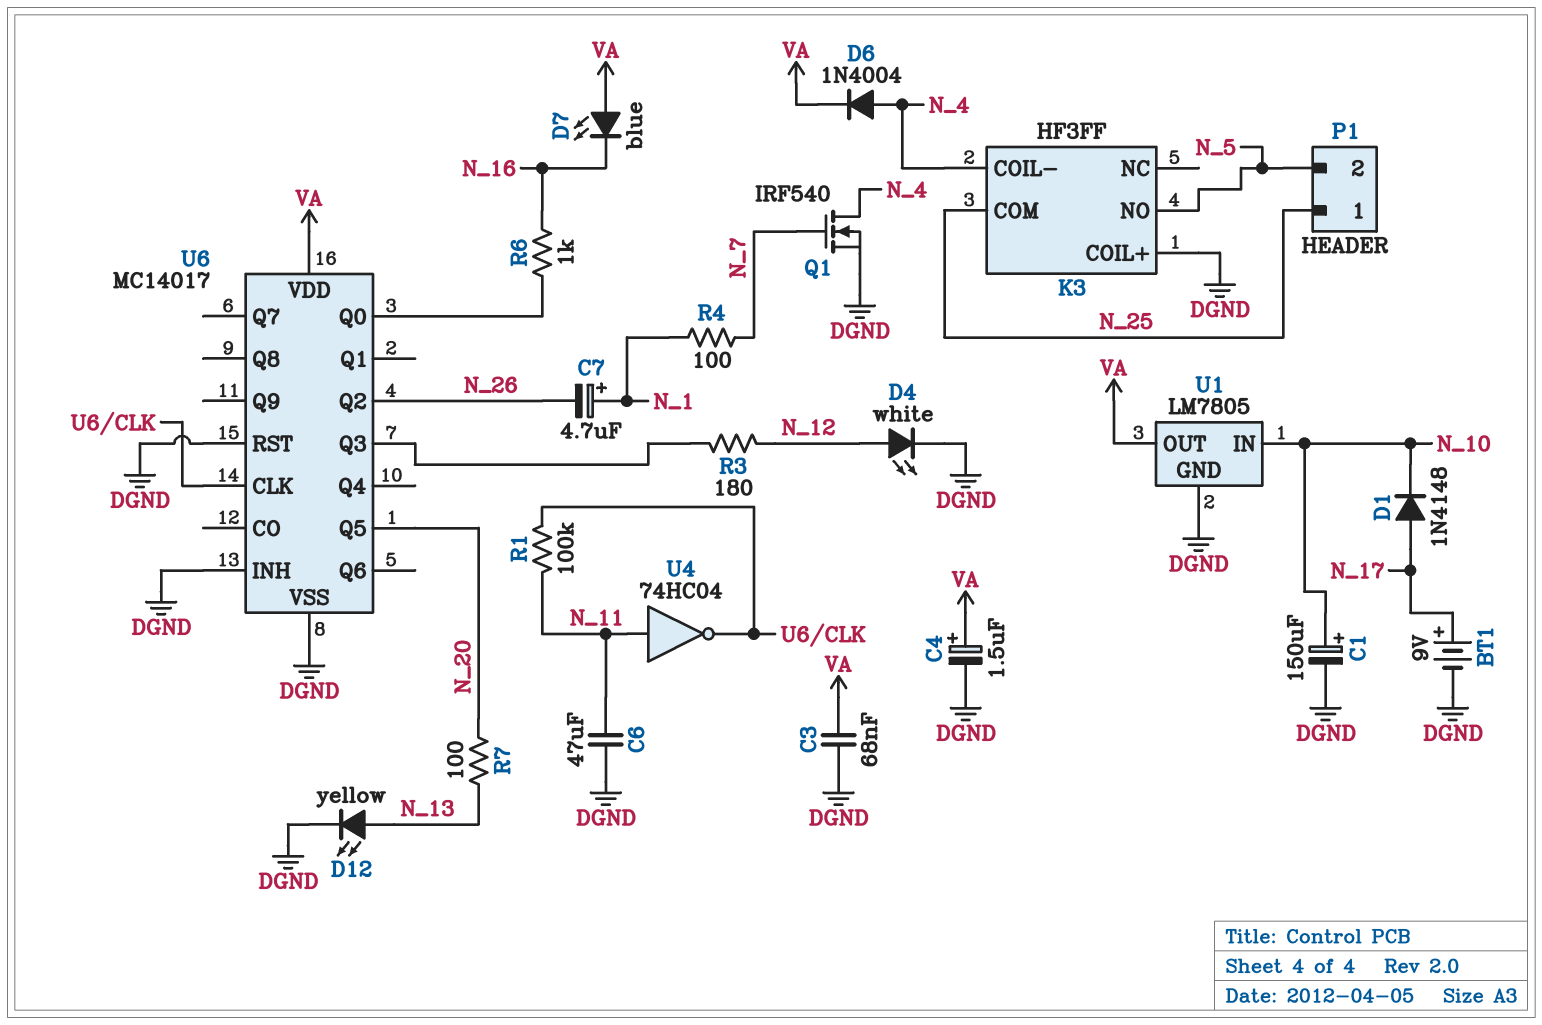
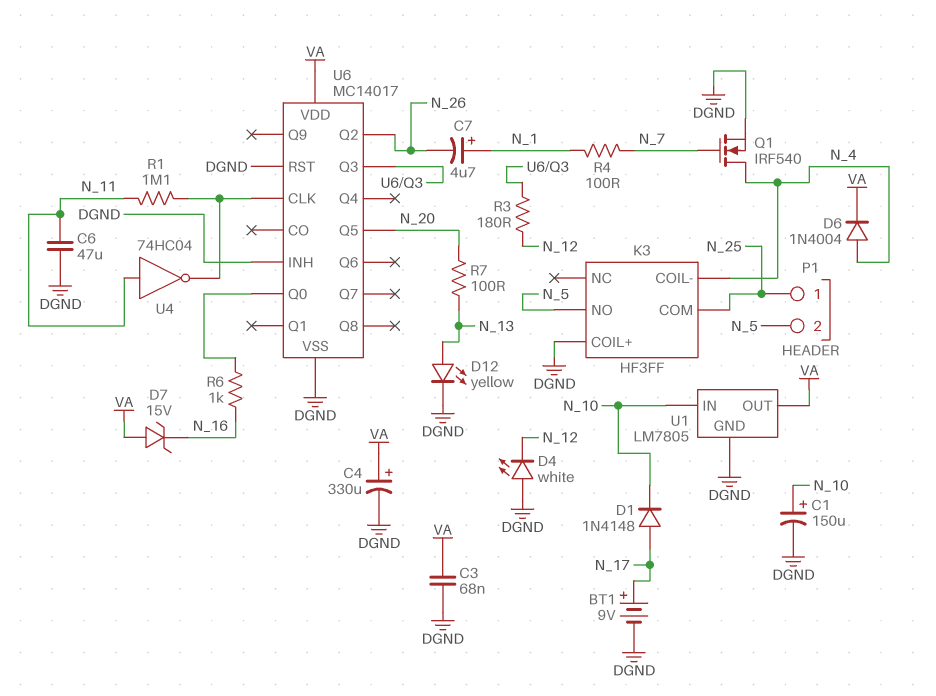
C4: 1.5uF (plus VA, minus DGND) -> 330uF (plus VA, minus DGND)
D4: LED white (A N_12, K DGND) -> LED white (A DGND, K N_12)
D7: LED blue (A VA, K N_16) -> zener 15V (A VA, K N_16)
R1: 100k (N_11, U6/CLK) -> 1.1M (N_11, U6/CLK)

